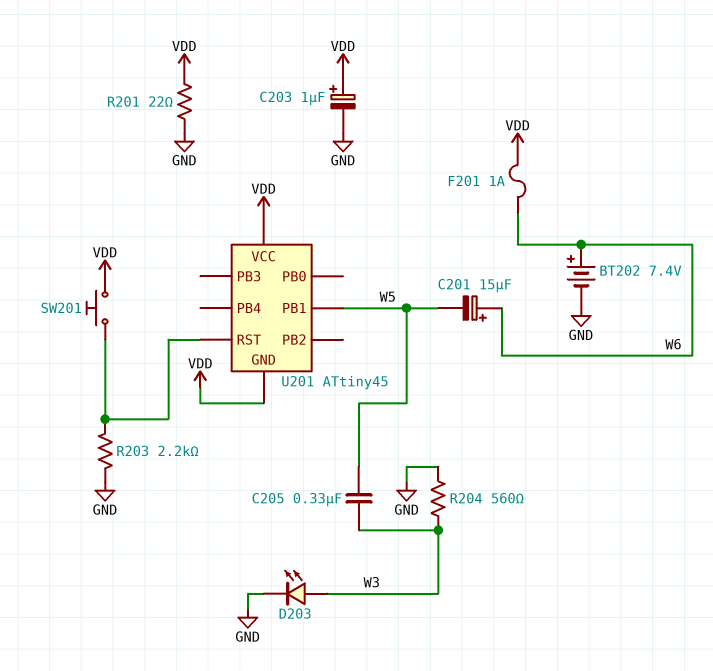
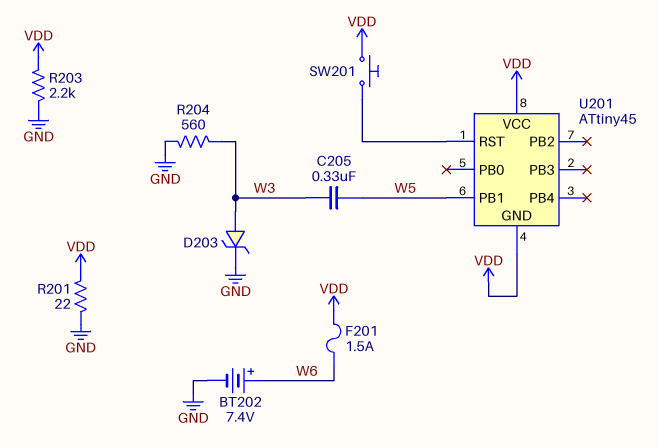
C201: 15uF (plus W6, minus W5) -> none
C203: 1uF (plus VDD, minus GND) -> none
D203: LED (A W3, K GND) -> zener (A W3, K GND)
F201: 1A (VDD, W6) -> 1.5A (VDD, W6)
R203: 2.2k (GND, U201/RST) -> 2.2k (GND, VDD)

